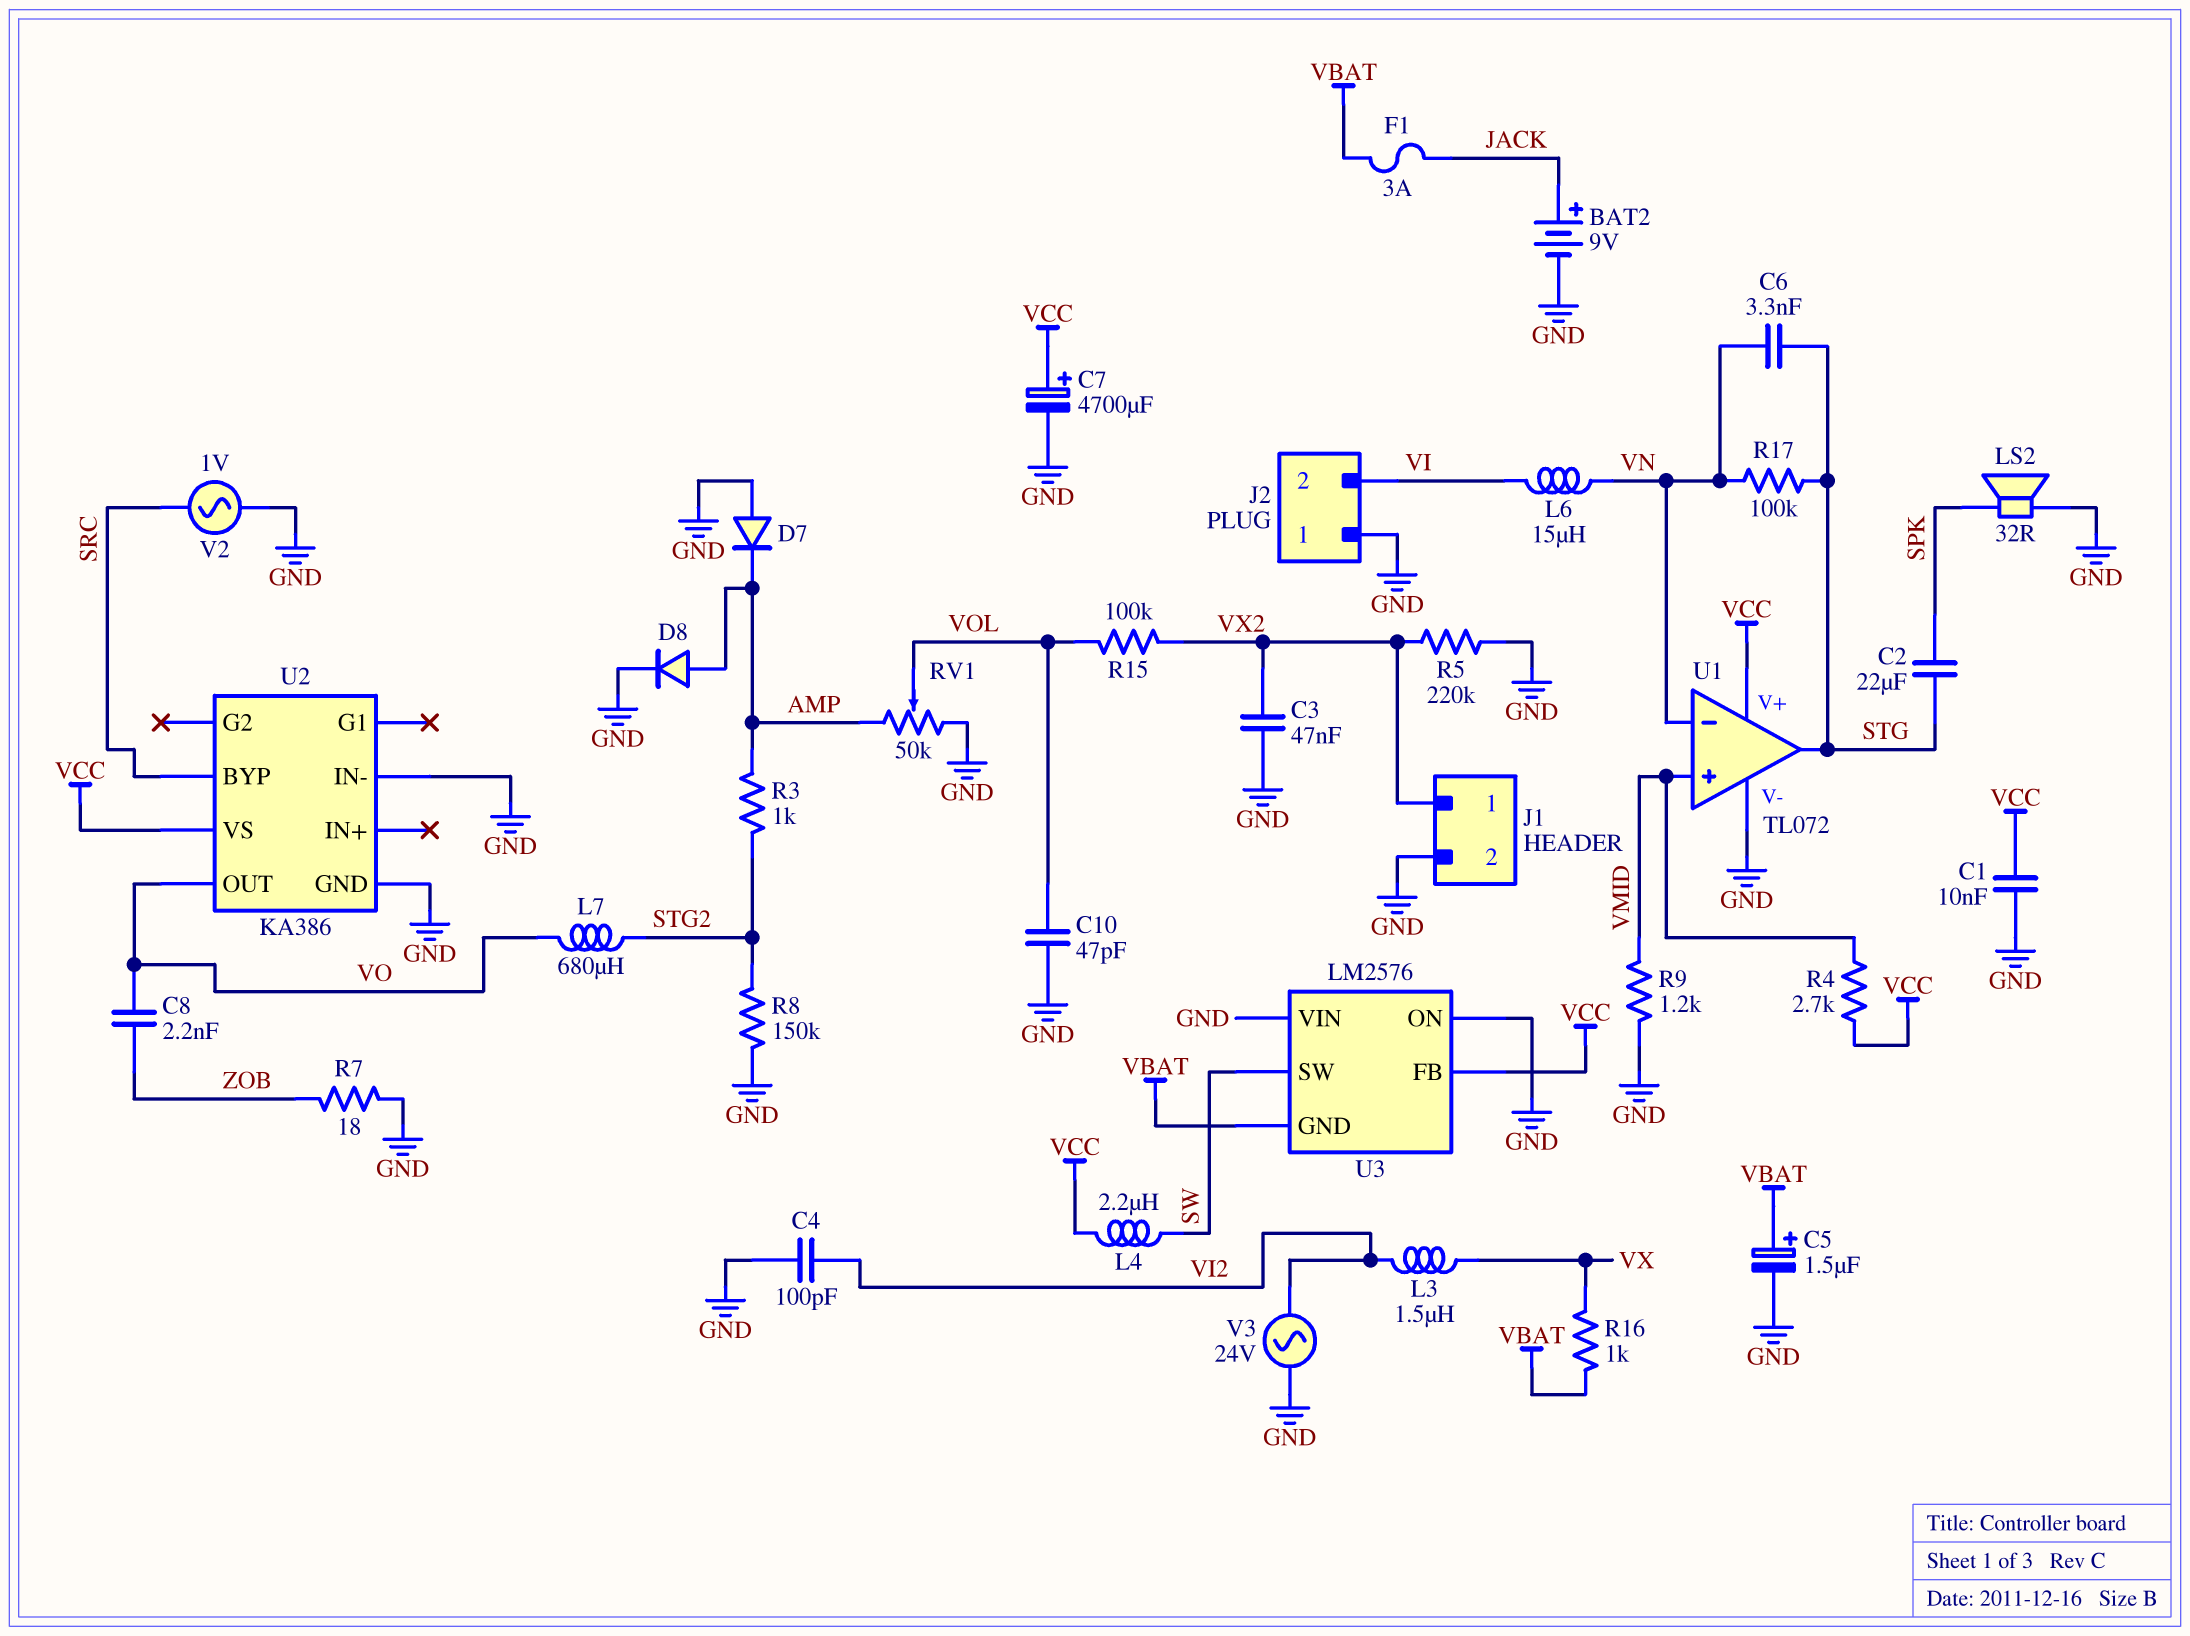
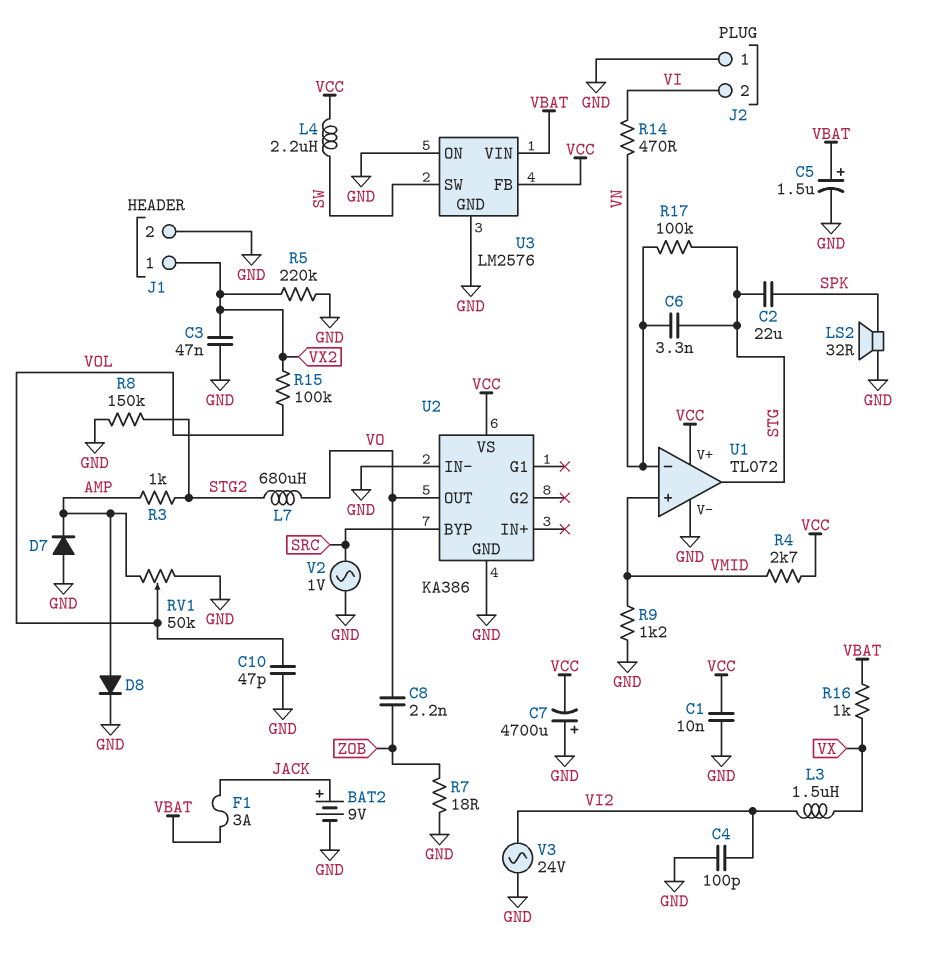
C7: 4700uF (plus VCC, minus GND) -> 4700uF (plus GND, minus VCC)
L6: 15uH (VI, VN) -> none
R14: none -> 470 (VI, VN)
U3 pin GND: VBAT -> GND
U3 pin VIN: GND -> VBAT

